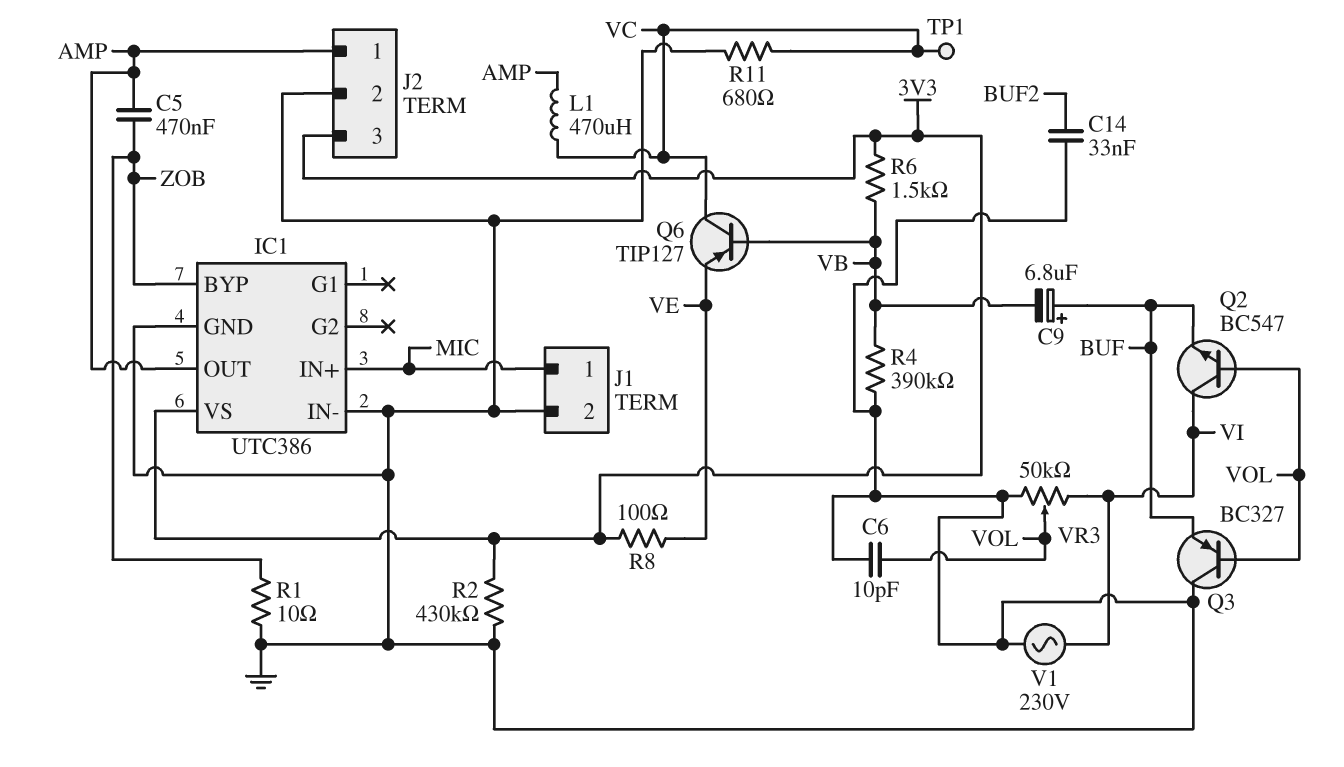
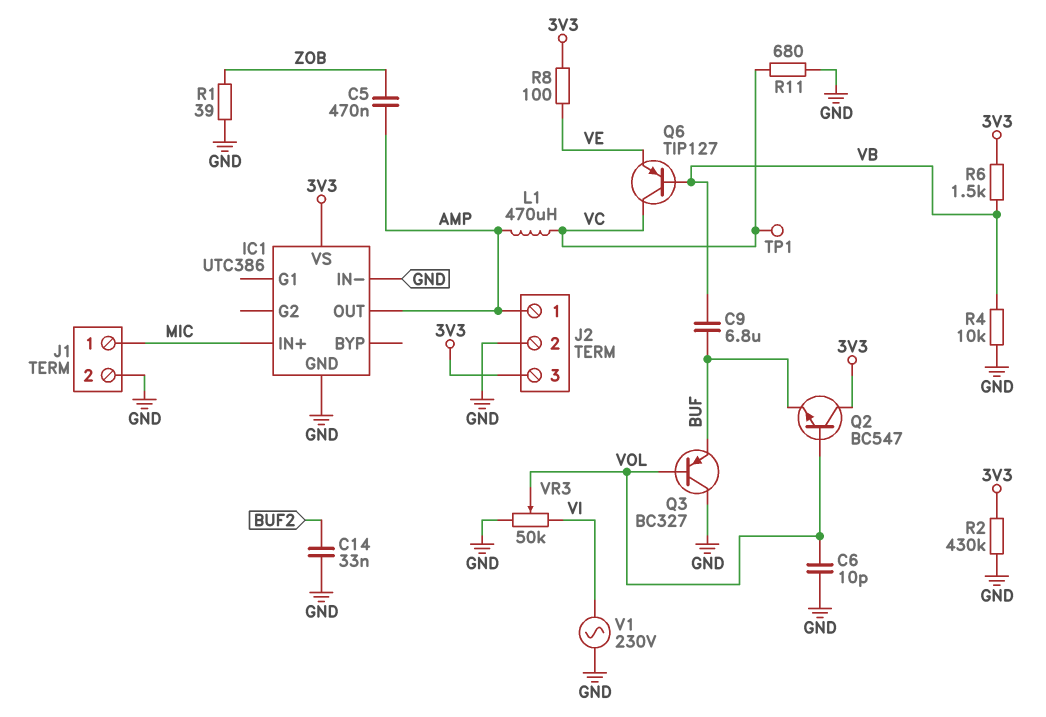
C9: 6.8uF (plus BUF, minus VB) -> 6.8uF (BUF, VB)
IC1 pin BYP: ZOB -> none
Q2: NPN BC547 (B VOL, C VI, E BUF) -> NPN BC547 (B VOL, C 3V3, E BUF)
R1: 10 (GND, ZOB) -> 39 (GND, ZOB)
R4: 390k (GND, VB) -> 10k (GND, VB)

